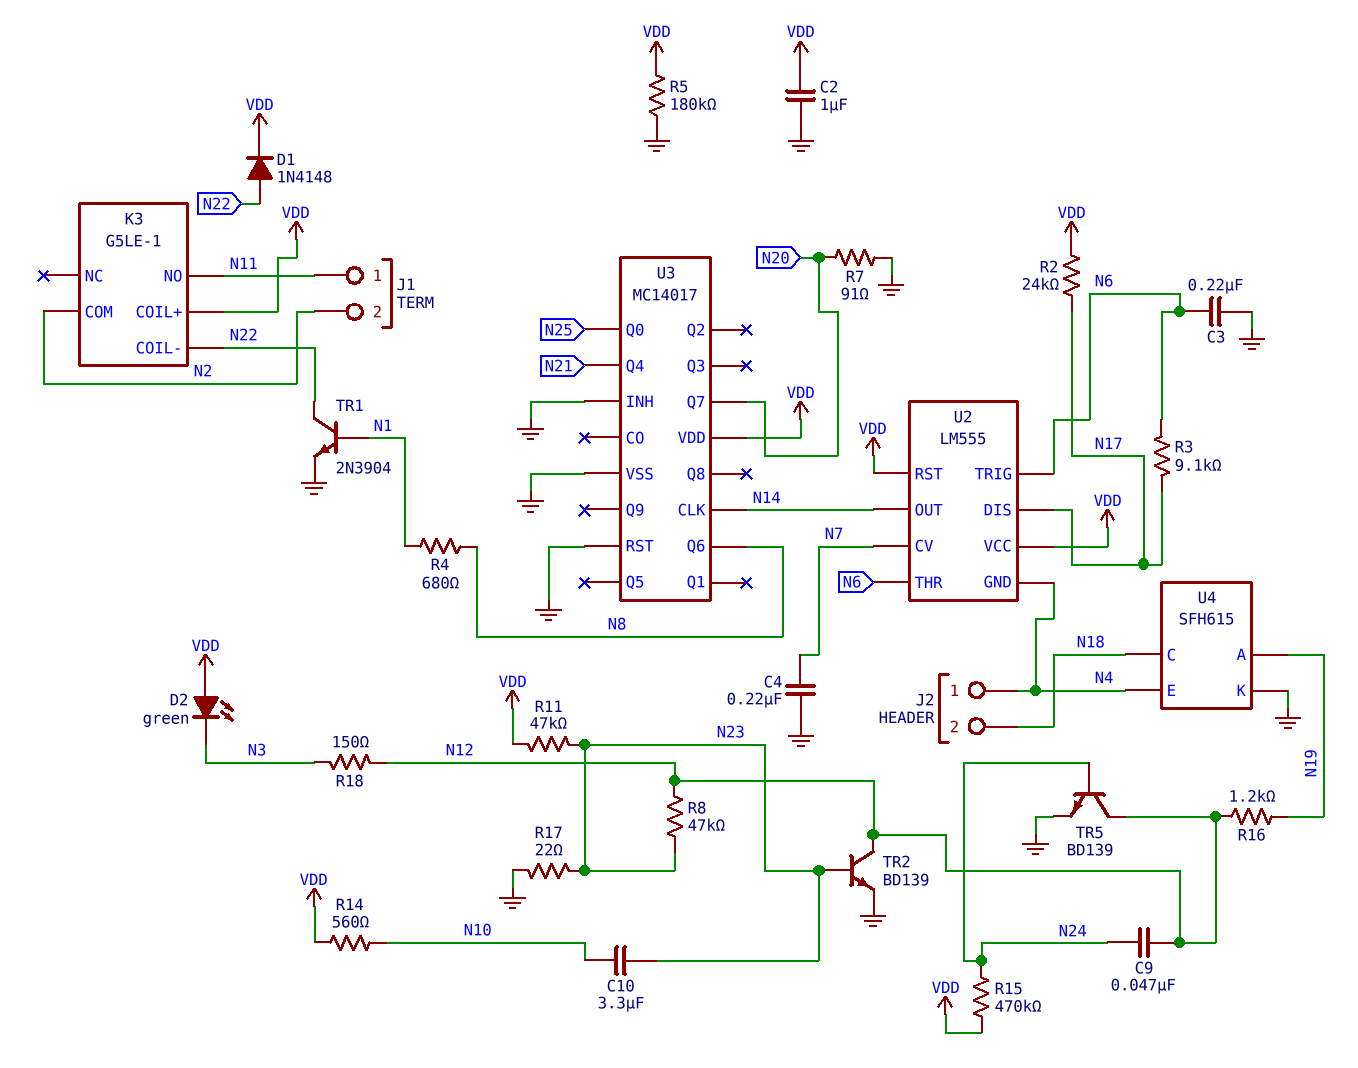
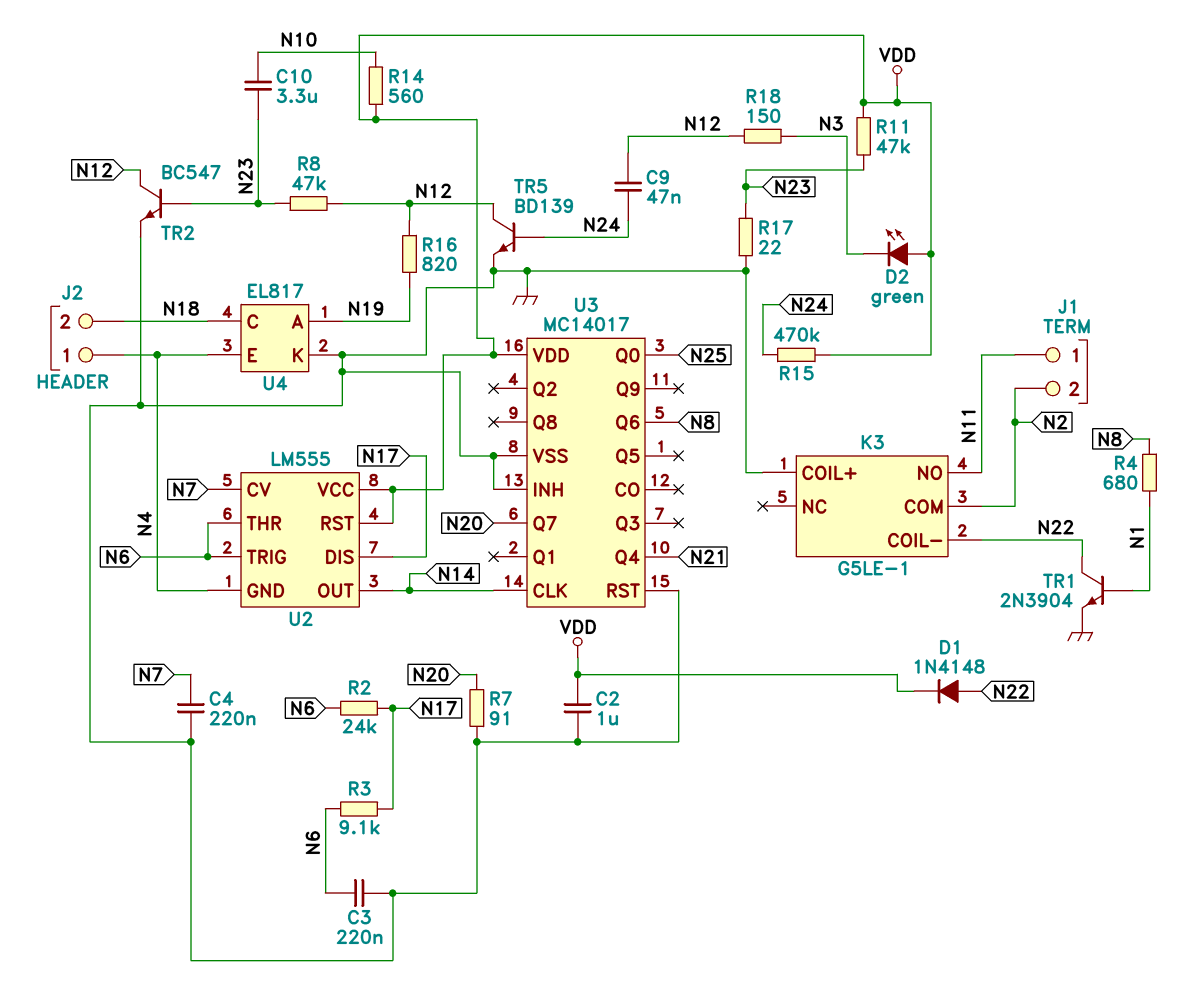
K3 pin COIL+: VDD -> GND
R2: 24k (N17, VDD) -> 24k (N6, N17)
R5: 180k (GND, VDD) -> none
R16: 1.2k (N12, N19) -> 820 (N12, N19)
TR2: NPN BD139 (B N23, C N12, E GND) -> NPN BC547 (B N23, C N12, E GND)
U4: SFH615 -> EL817

